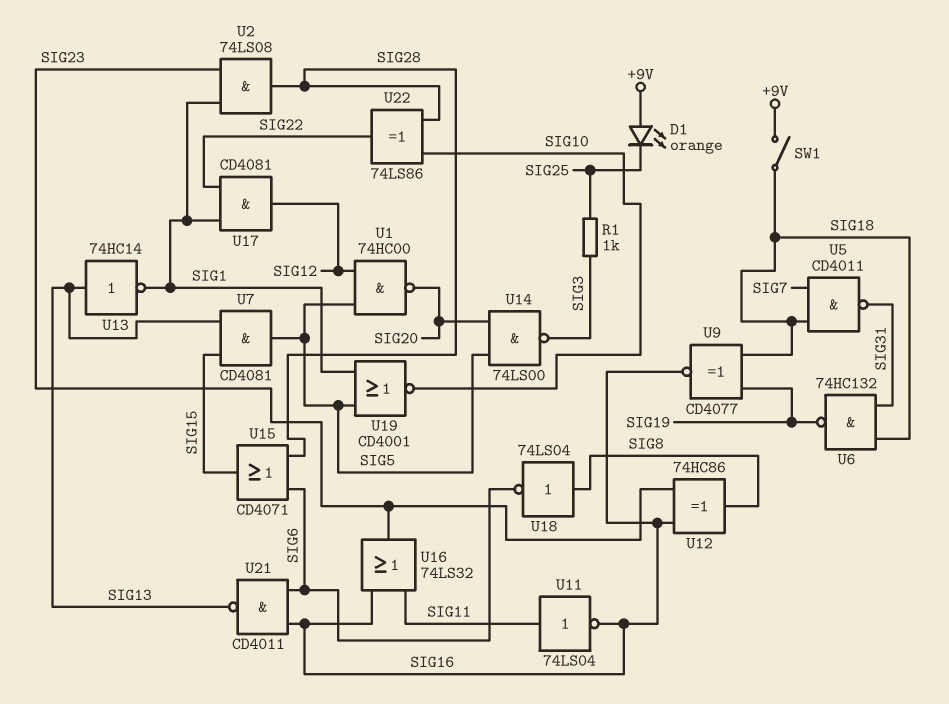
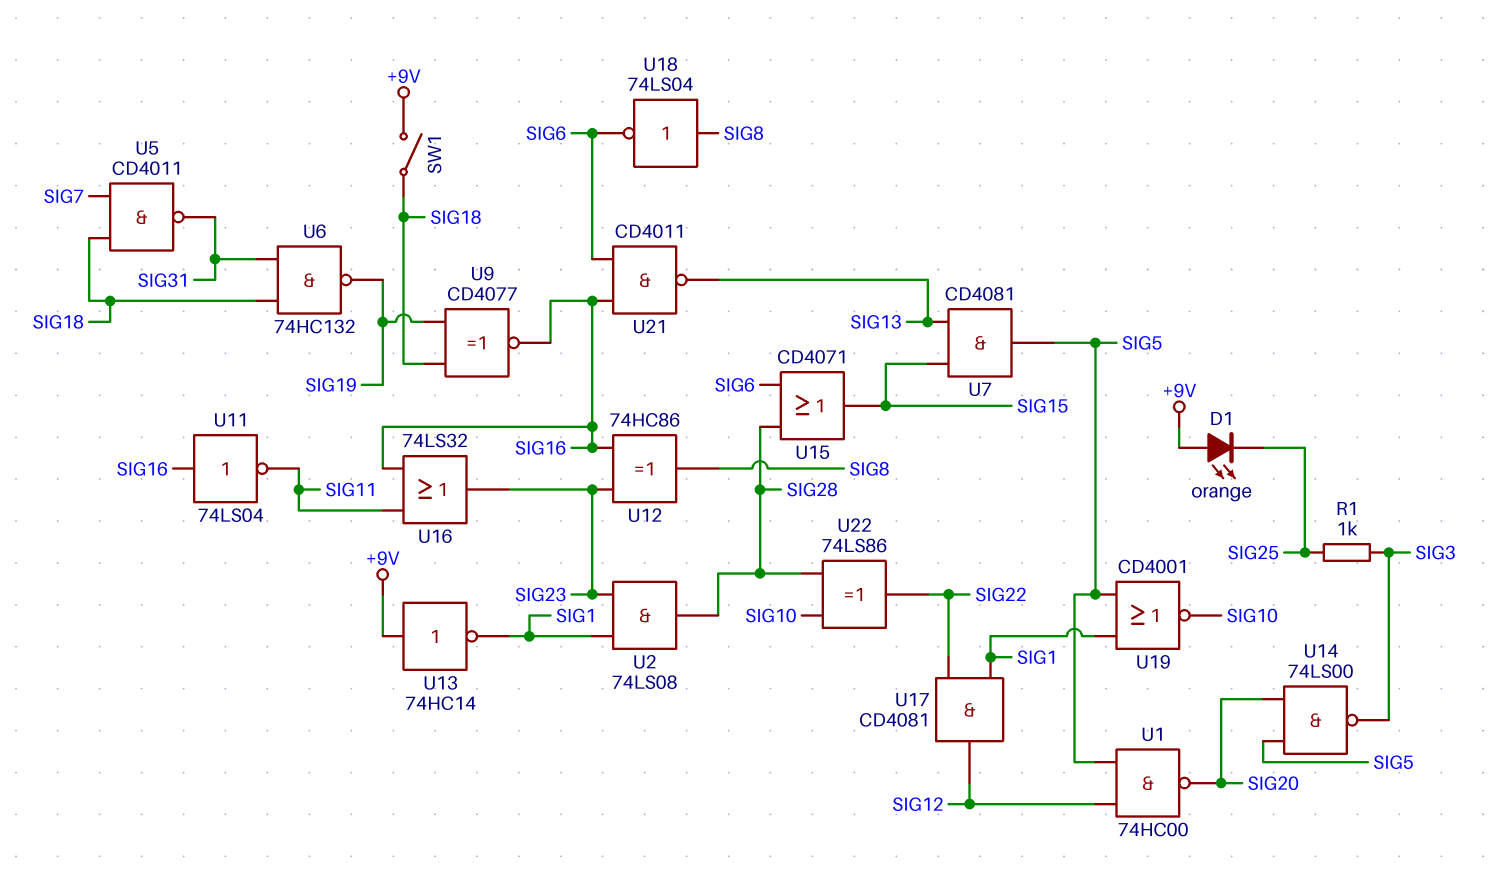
U11: NOT 74LS04 (in SIG11, out SIG16) -> NOT 74LS04 (in SIG16, out SIG11)
U13: NOT 74HC14 (in SIG13, out SIG1) -> NOT 74HC14 (in +9V, out SIG1)

